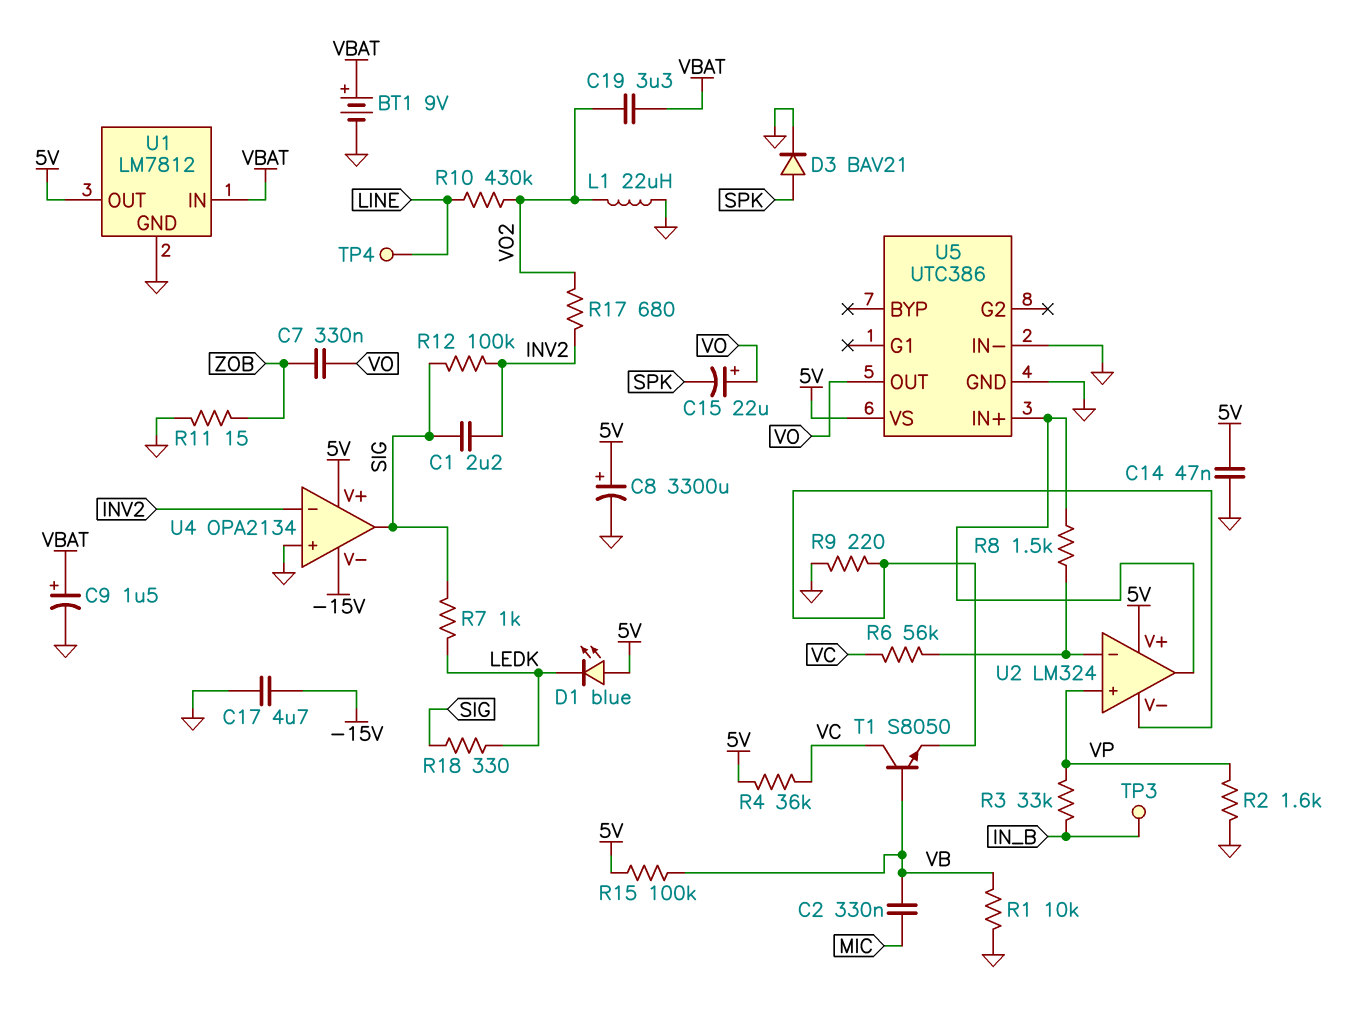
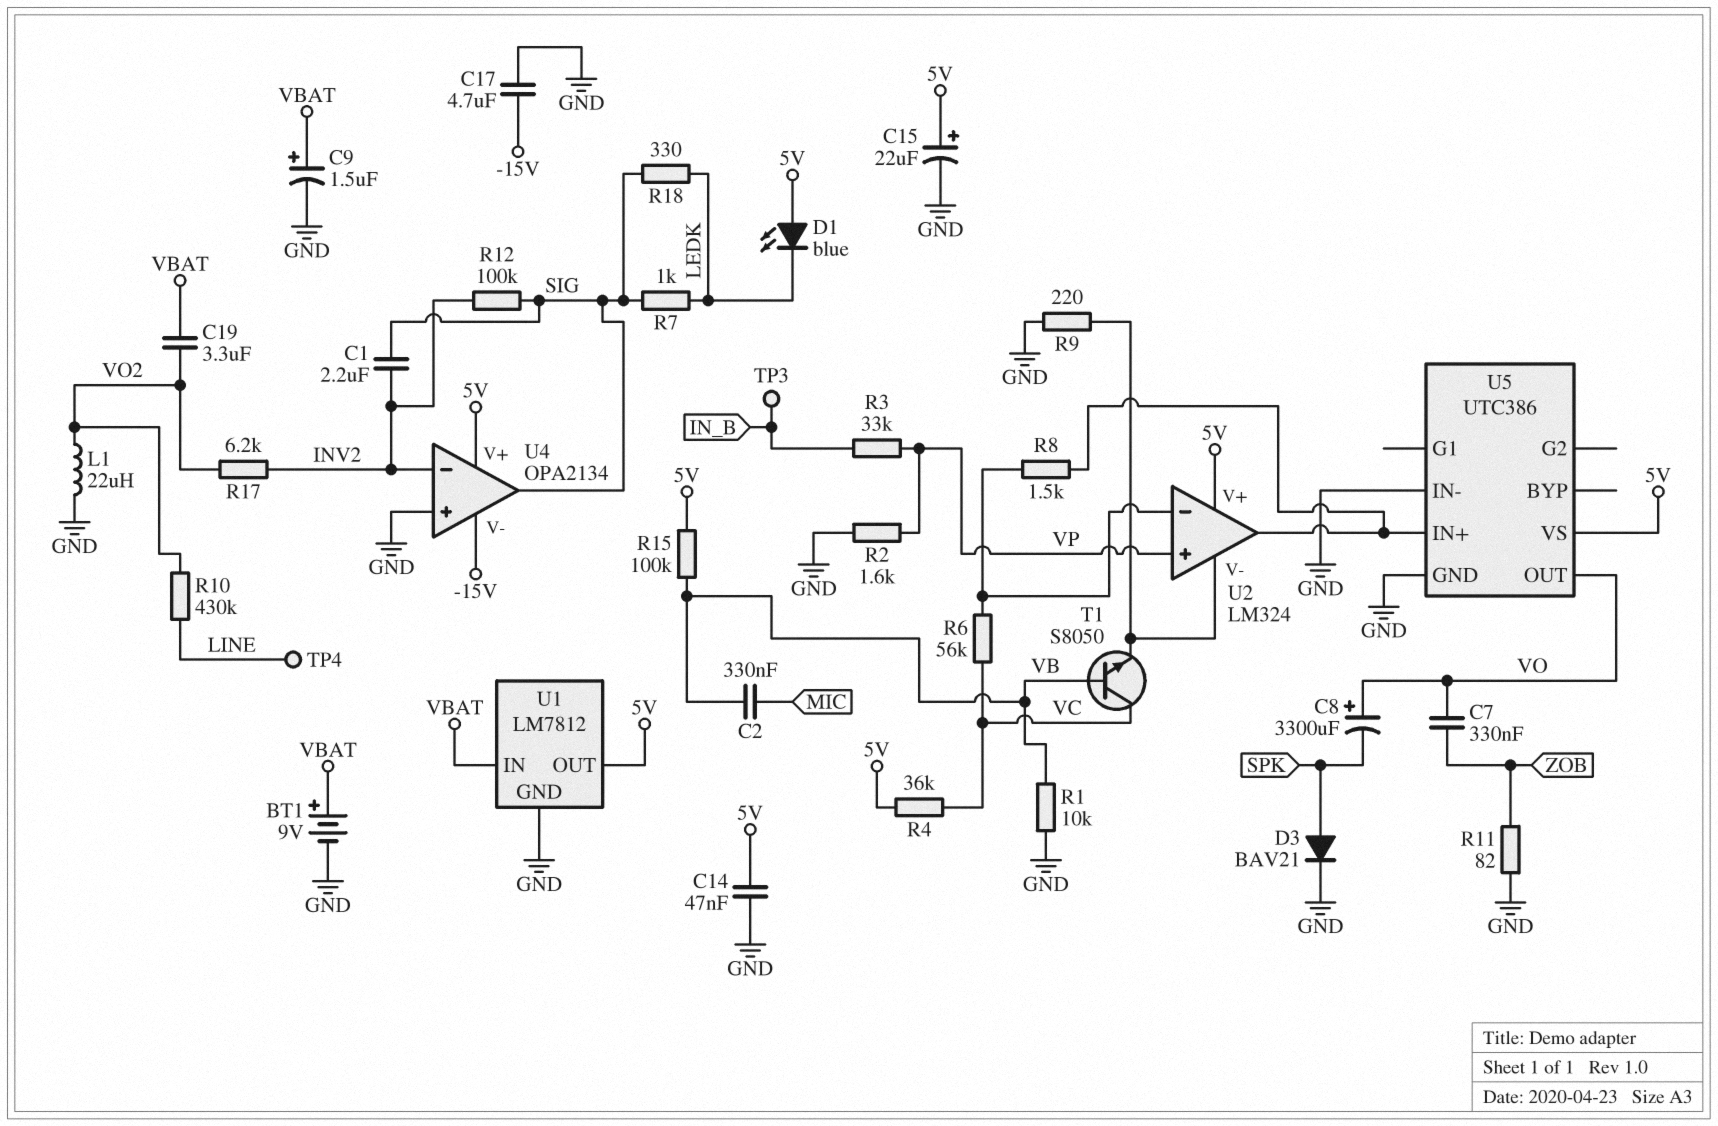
C8: 3300uF (plus 5V, minus GND) -> 3300uF (plus VO, minus SPK)
C15: 22uF (plus VO, minus SPK) -> 22uF (plus 5V, minus GND)
R11: 15 (GND, ZOB) -> 82 (GND, ZOB)
R17: 680 (INV2, VO2) -> 6.2k (INV2, VO2)

